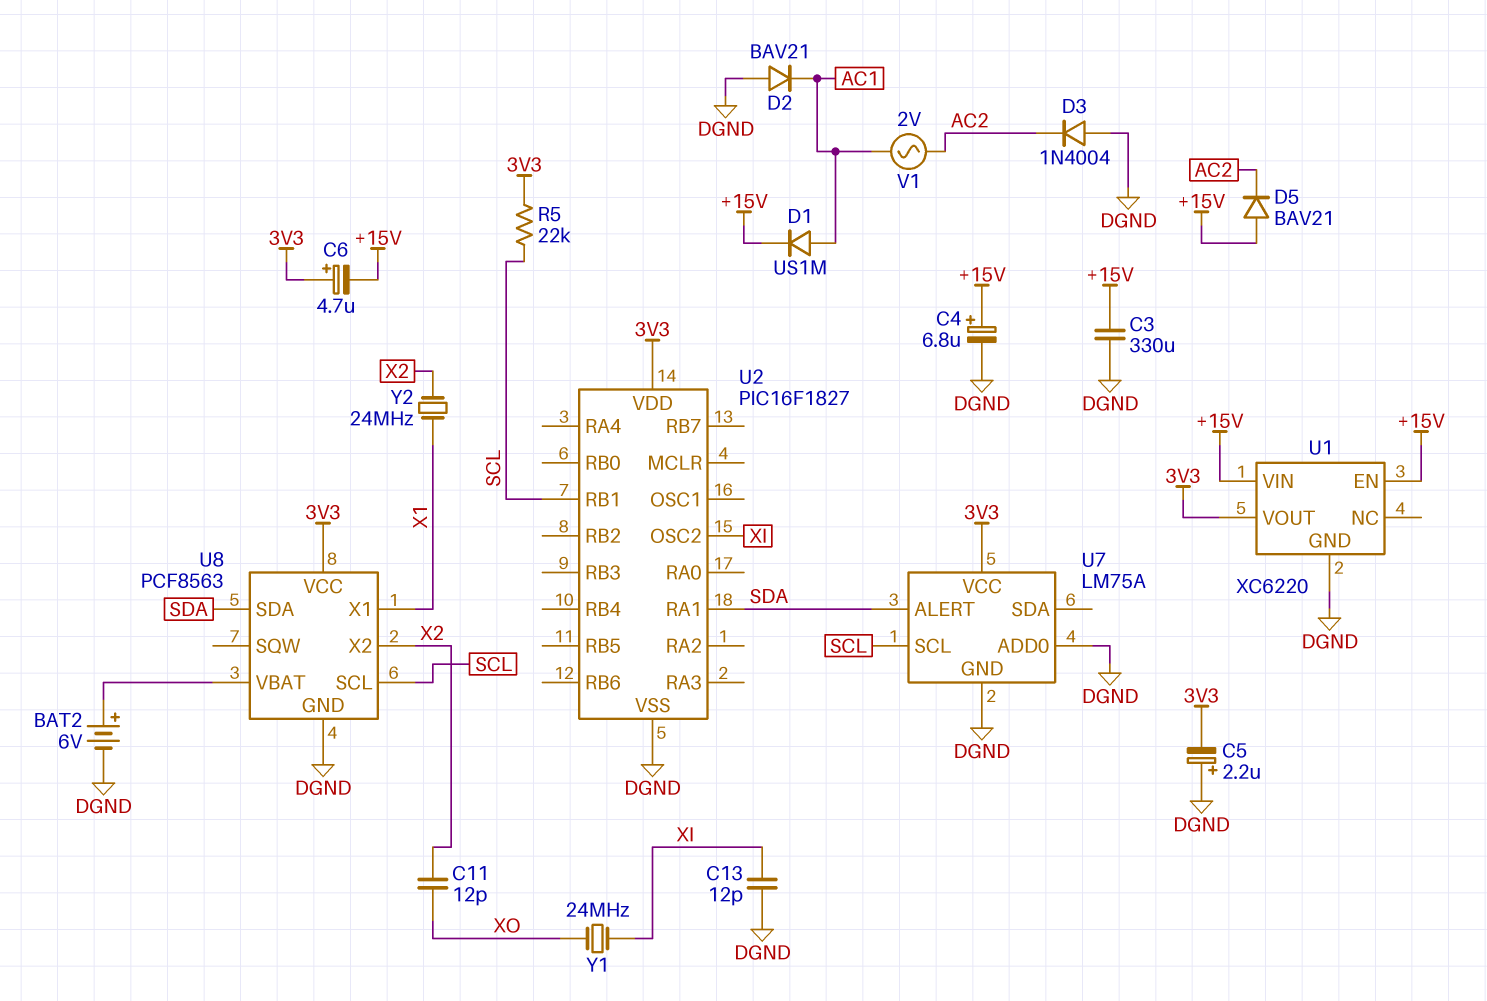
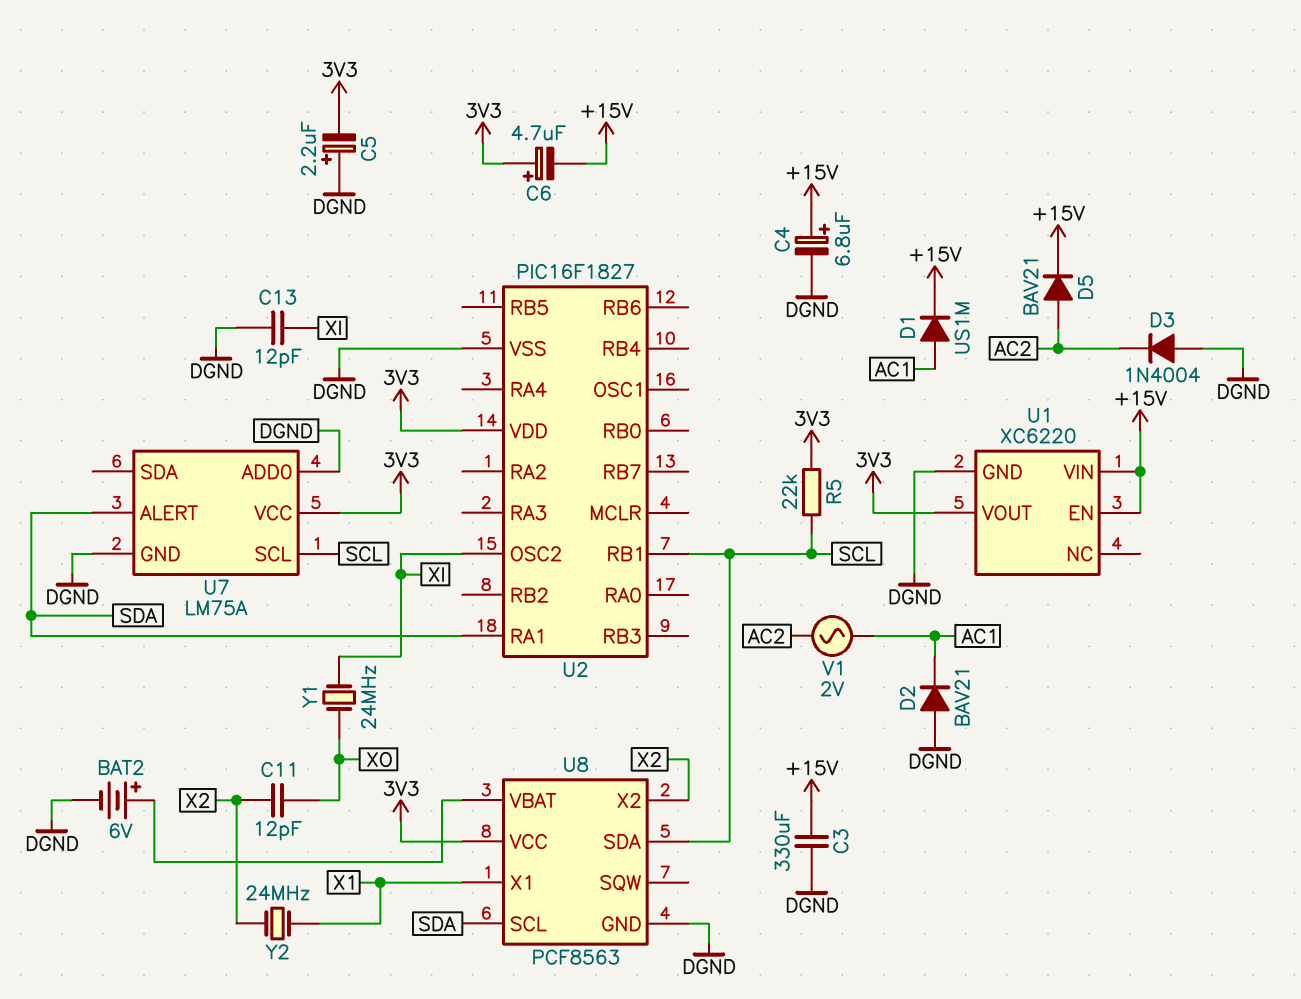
D5: diode BAV21 (A +15V, K AC2) -> diode BAV21 (A AC2, K +15V)
U8 pin SCL: SCL -> SDA
U8 pin SDA: SDA -> SCL

